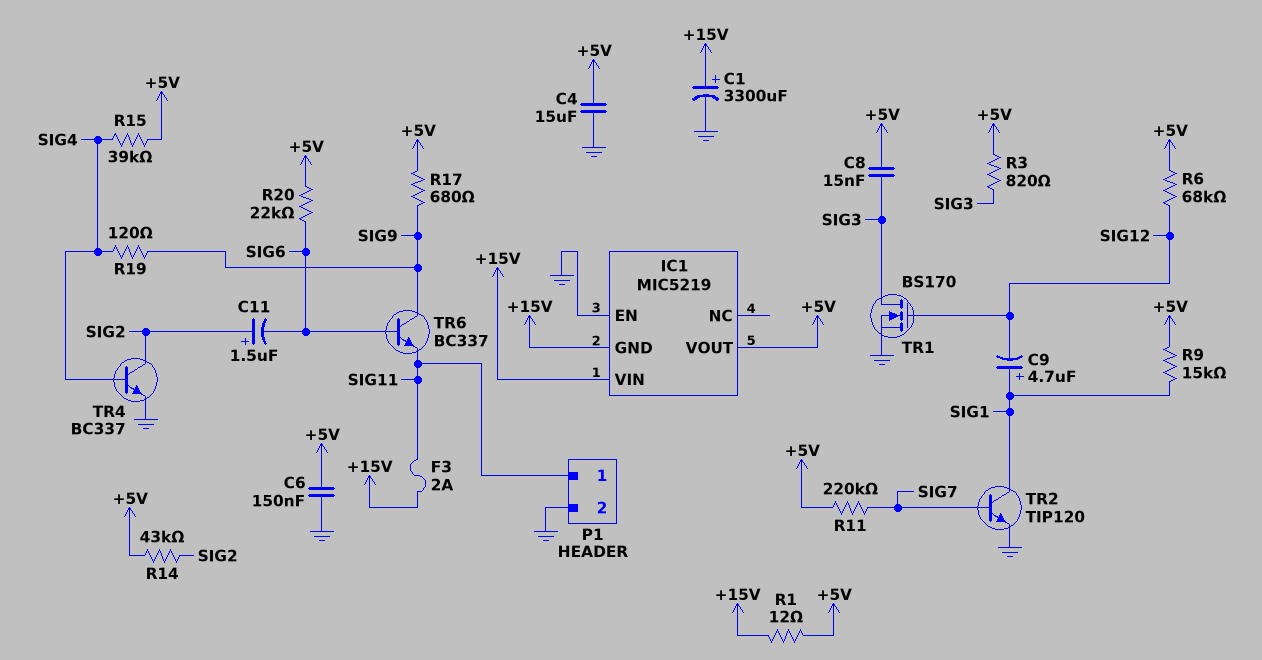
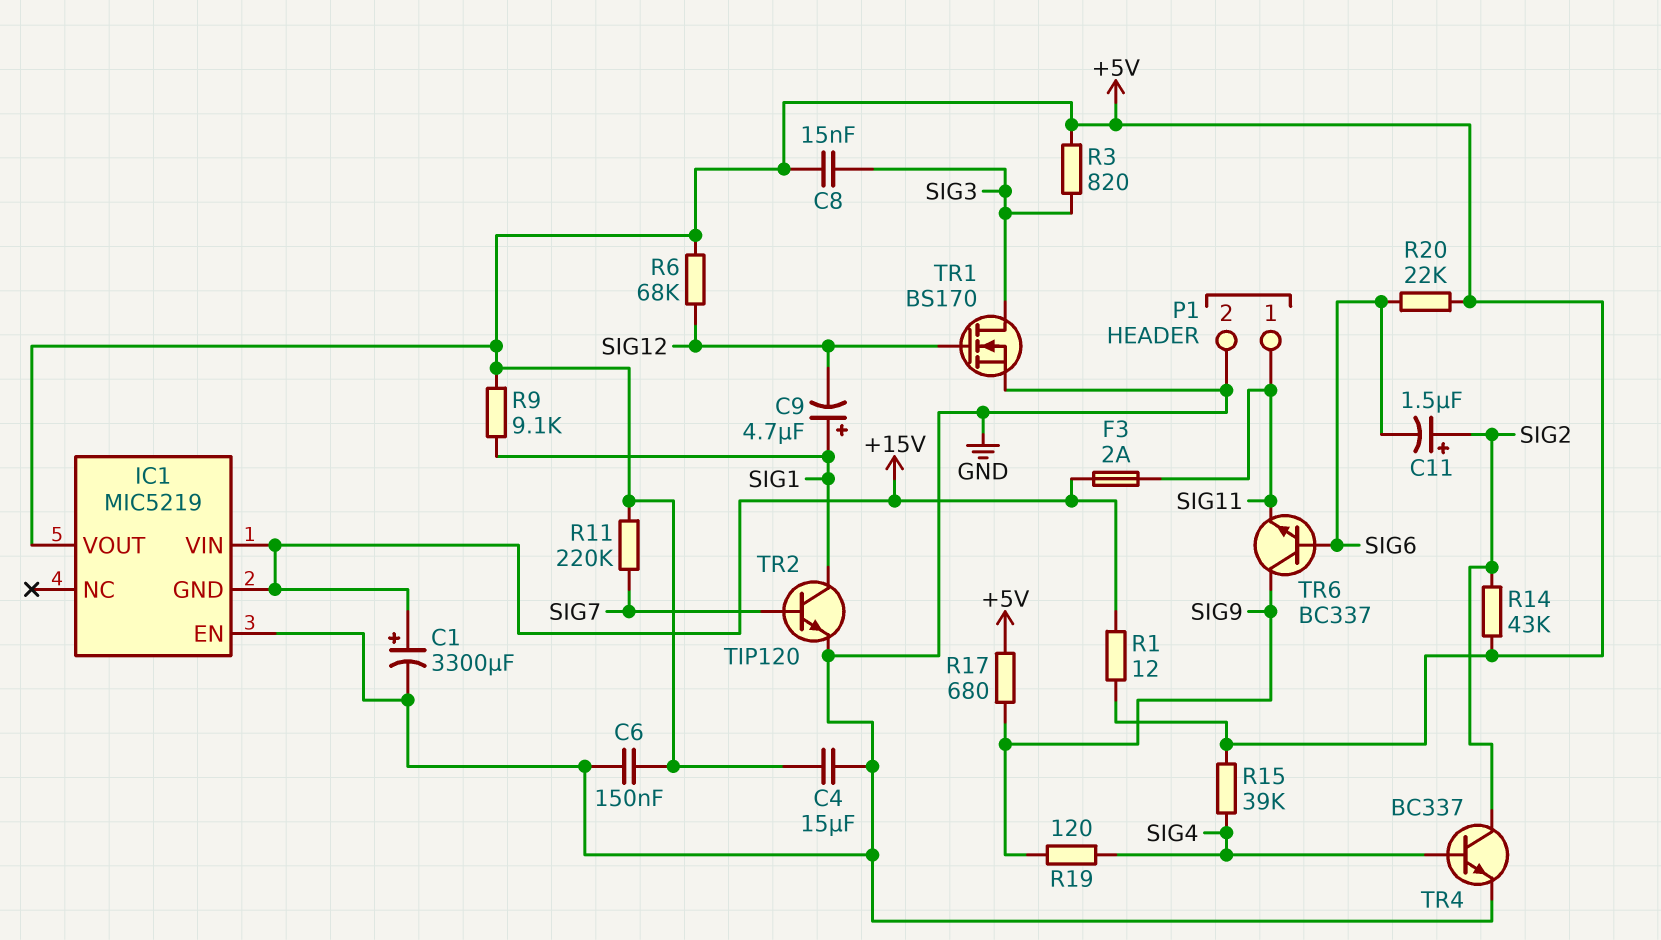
R9: 15k (+5V, SIG1) -> 9.1k (+5V, SIG1)

